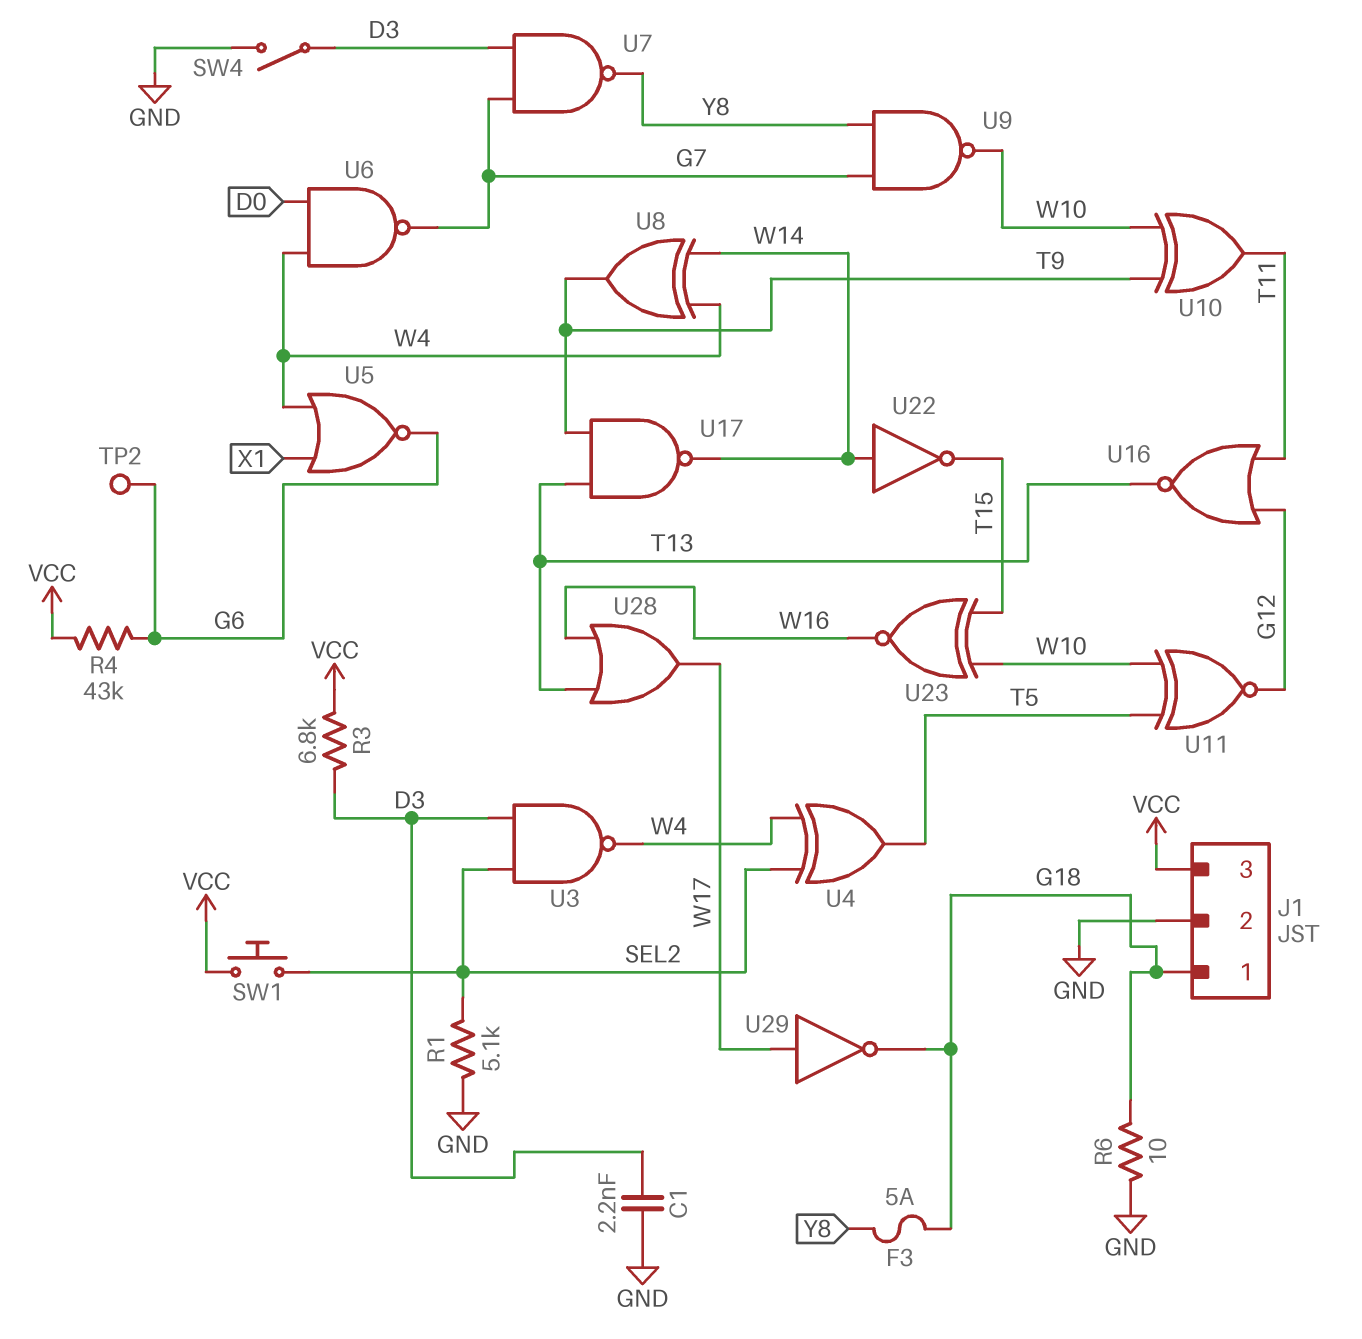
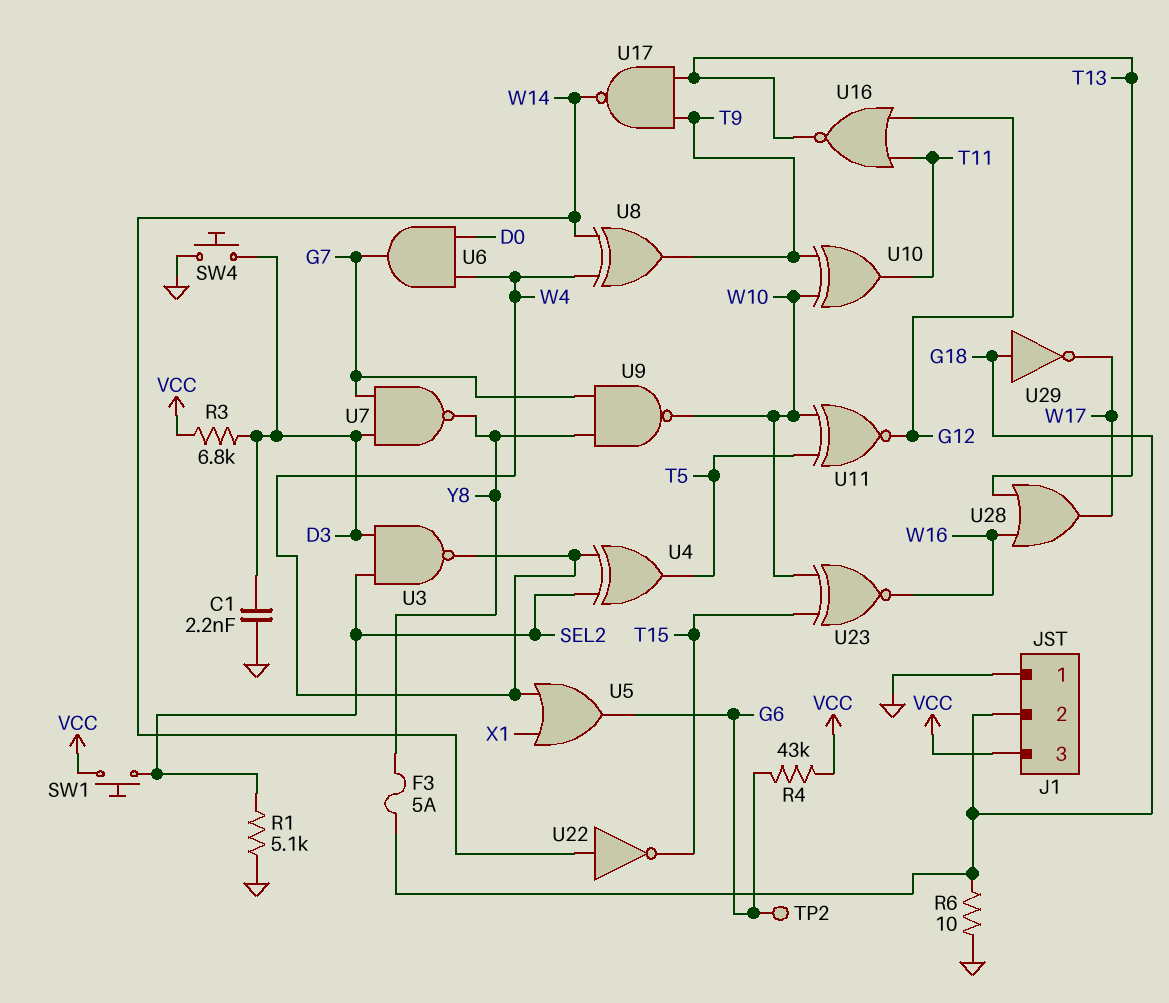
J1 pin 1: G18 -> GND
J1 pin 2: GND -> G18
SW4: switch (D3, GND) -> button (D3, GND)
U5: NOR (in W4, in X1, out G6) -> OR (in W4, in X1, out G6)
U6: NAND (in D0, in W4, out G7) -> AND (in D0, in W4, out G7)
U29: NOT (in W17, out G18) -> NOT (in G18, out W17)

